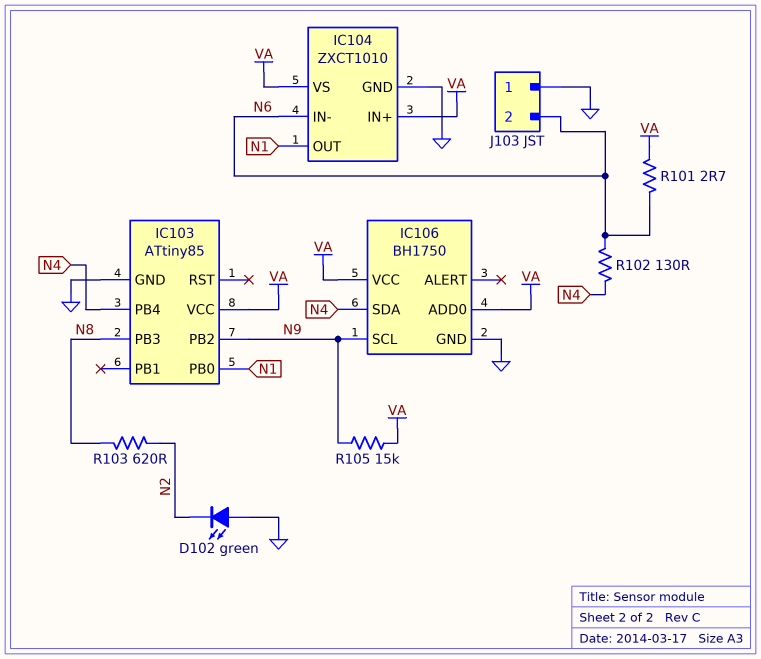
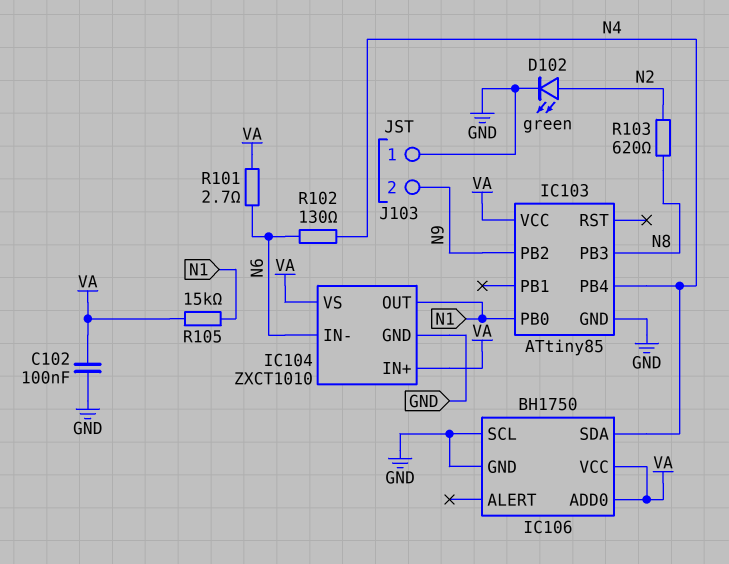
C102: none -> 100nF (GND, VA)
D102: LED green (A GND, K N2) -> LED green (A N2, K GND)
IC106 pin SCL: N9 -> GND
J103 pin 2: N6 -> N9
R105: 15k (N9, VA) -> 15k (N1, VA)

